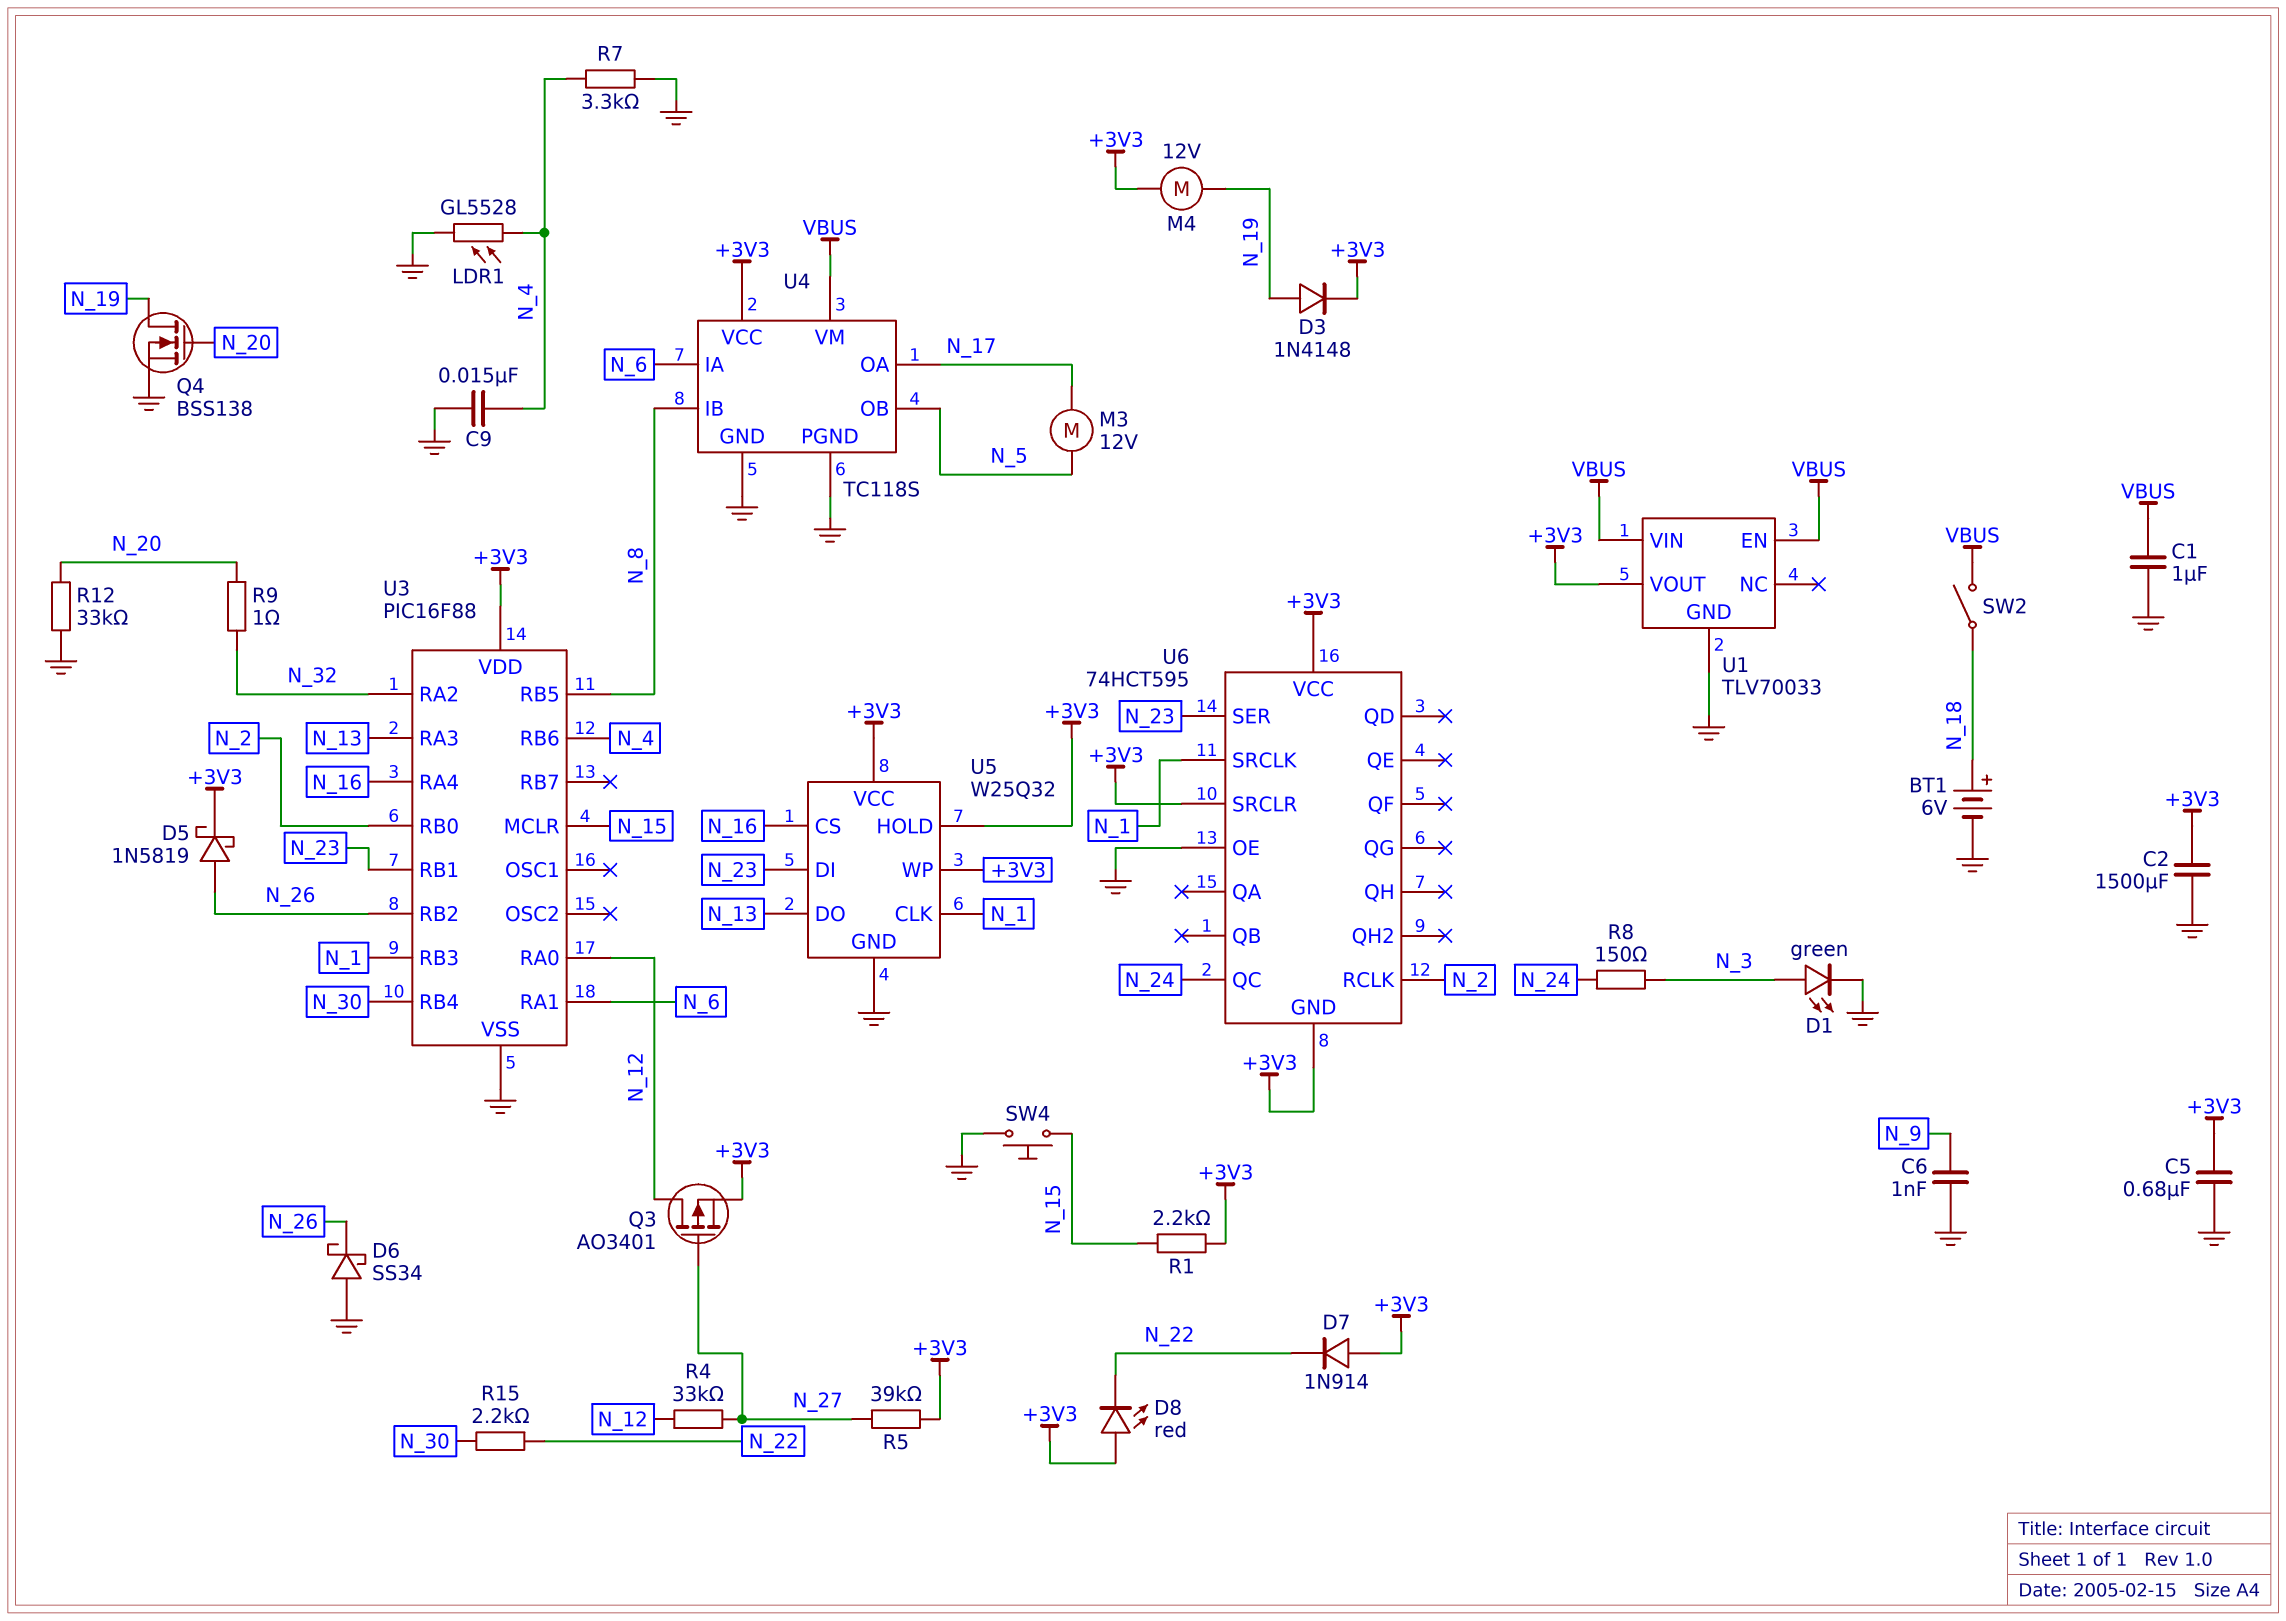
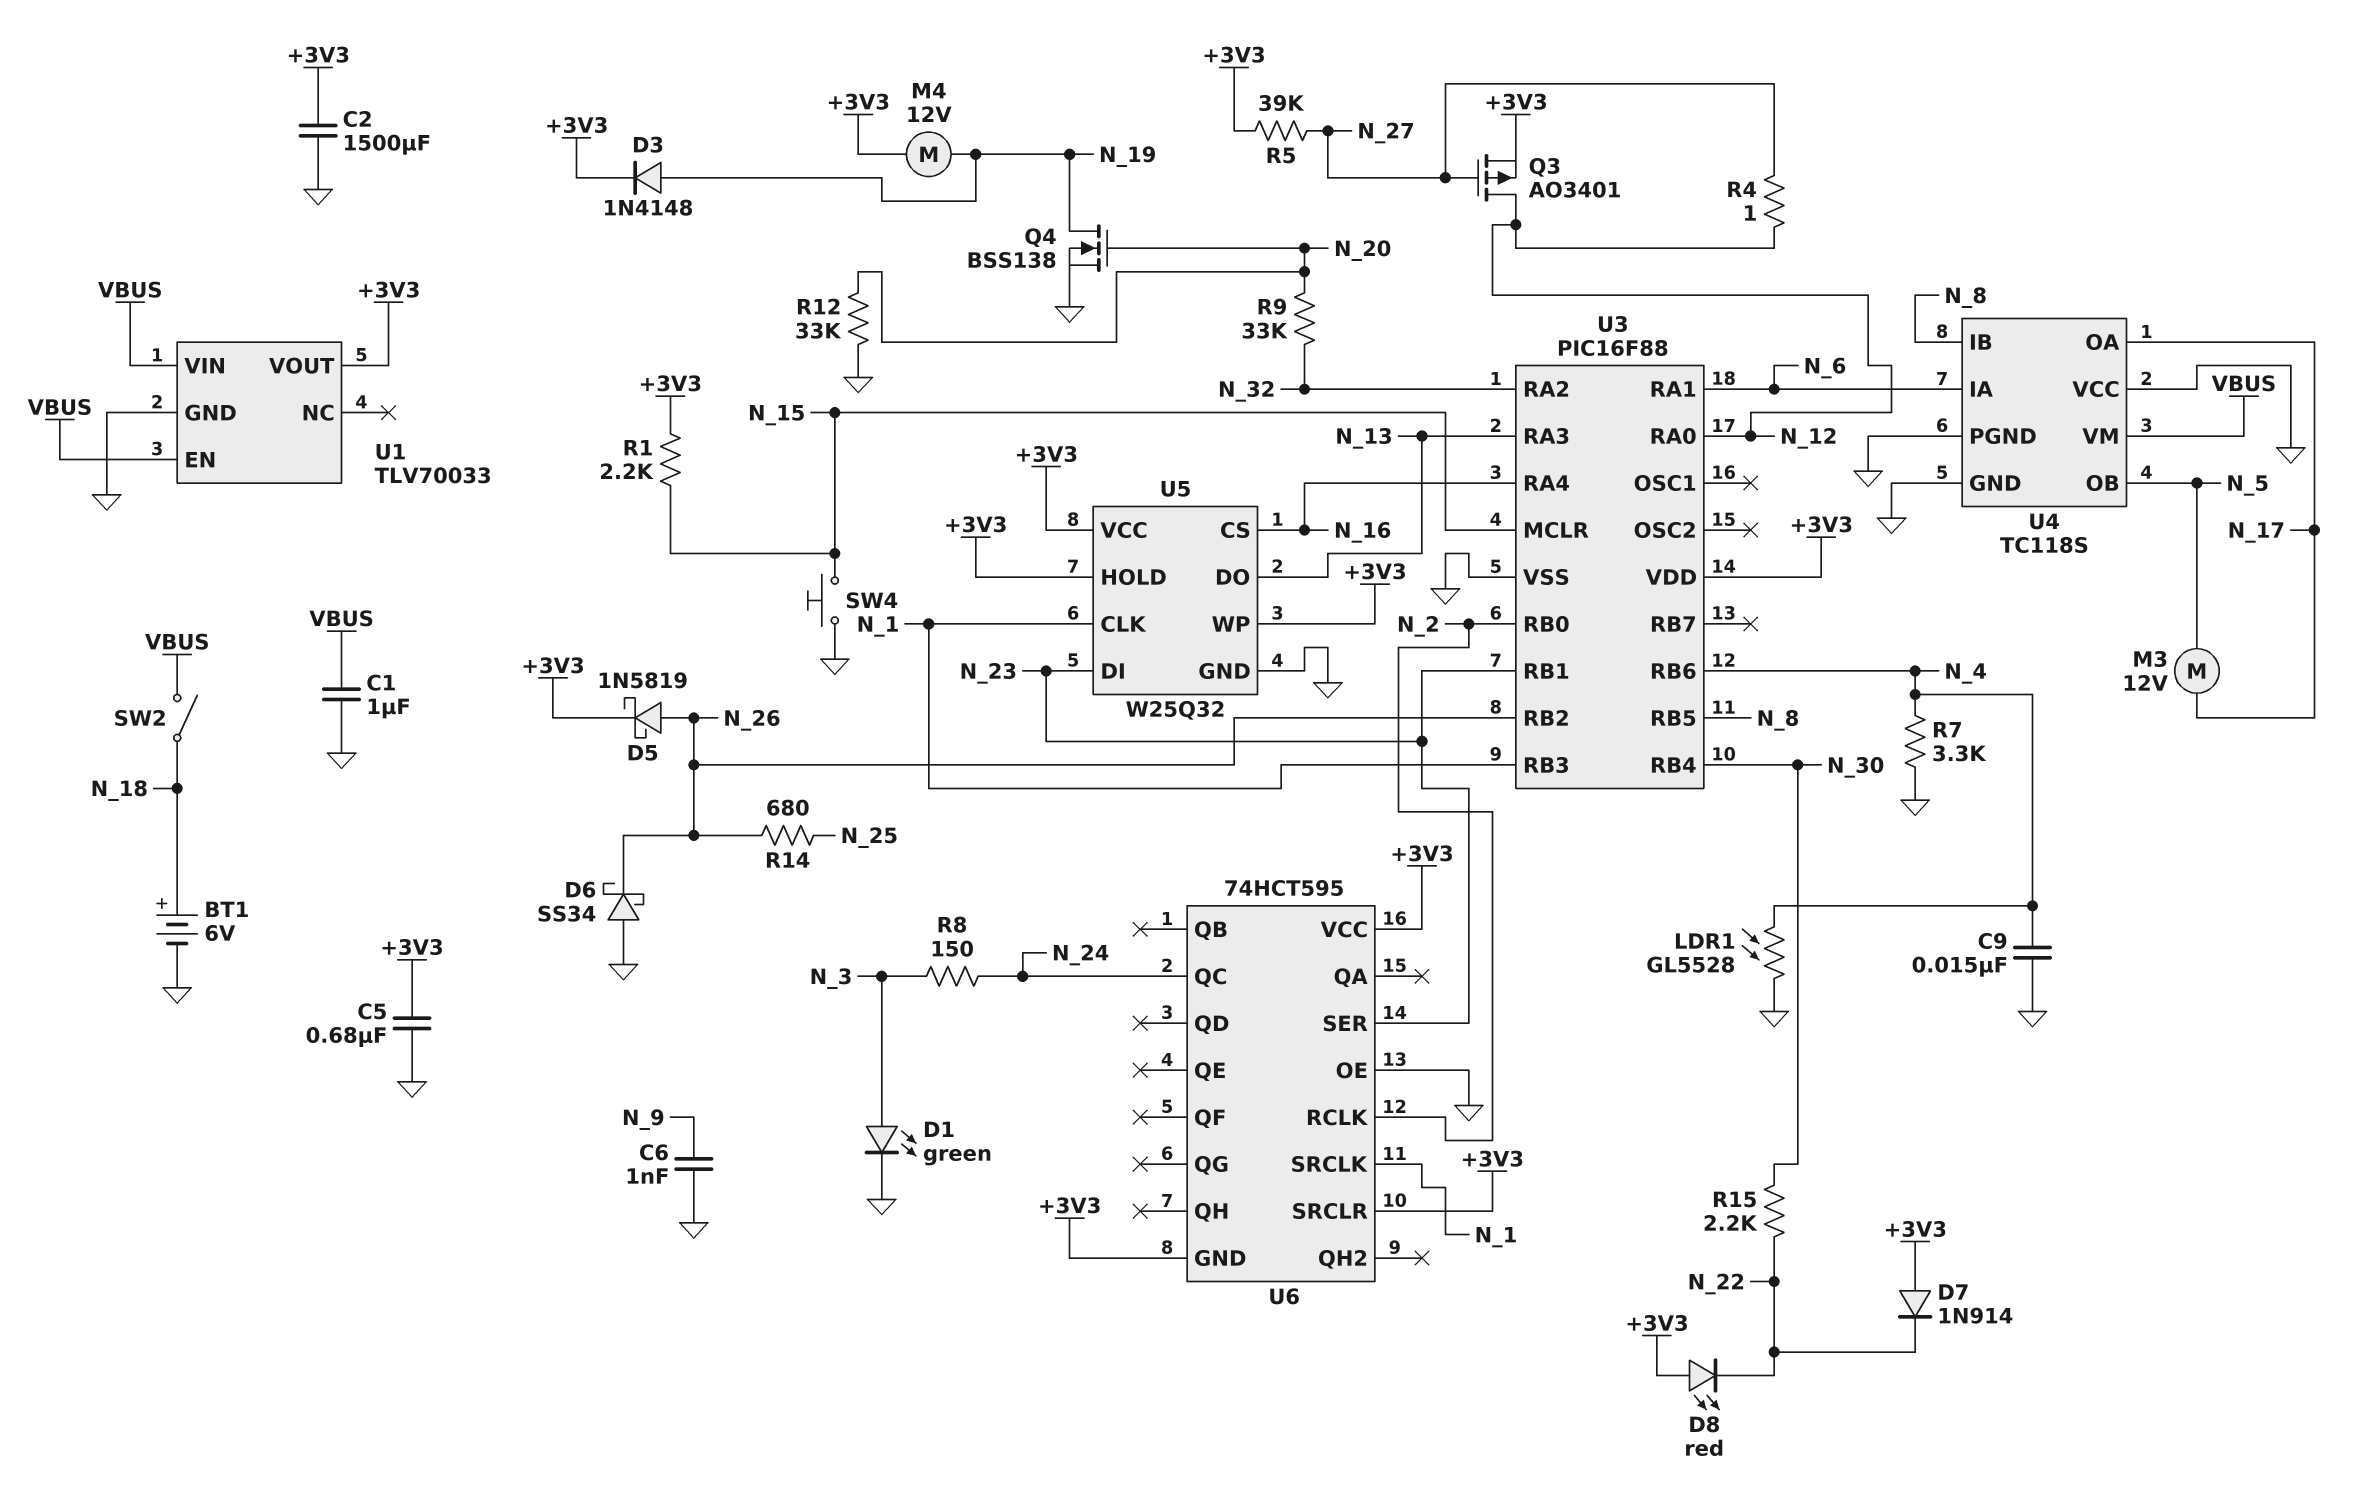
R4: 33k (N_12, N_27) -> 1 (N_12, N_27)
R9: 1 (N_20, N_32) -> 33k (N_20, N_32)
R14: none -> 680 (N_25, N_26)
U4 pin VCC: +3V3 -> GND

